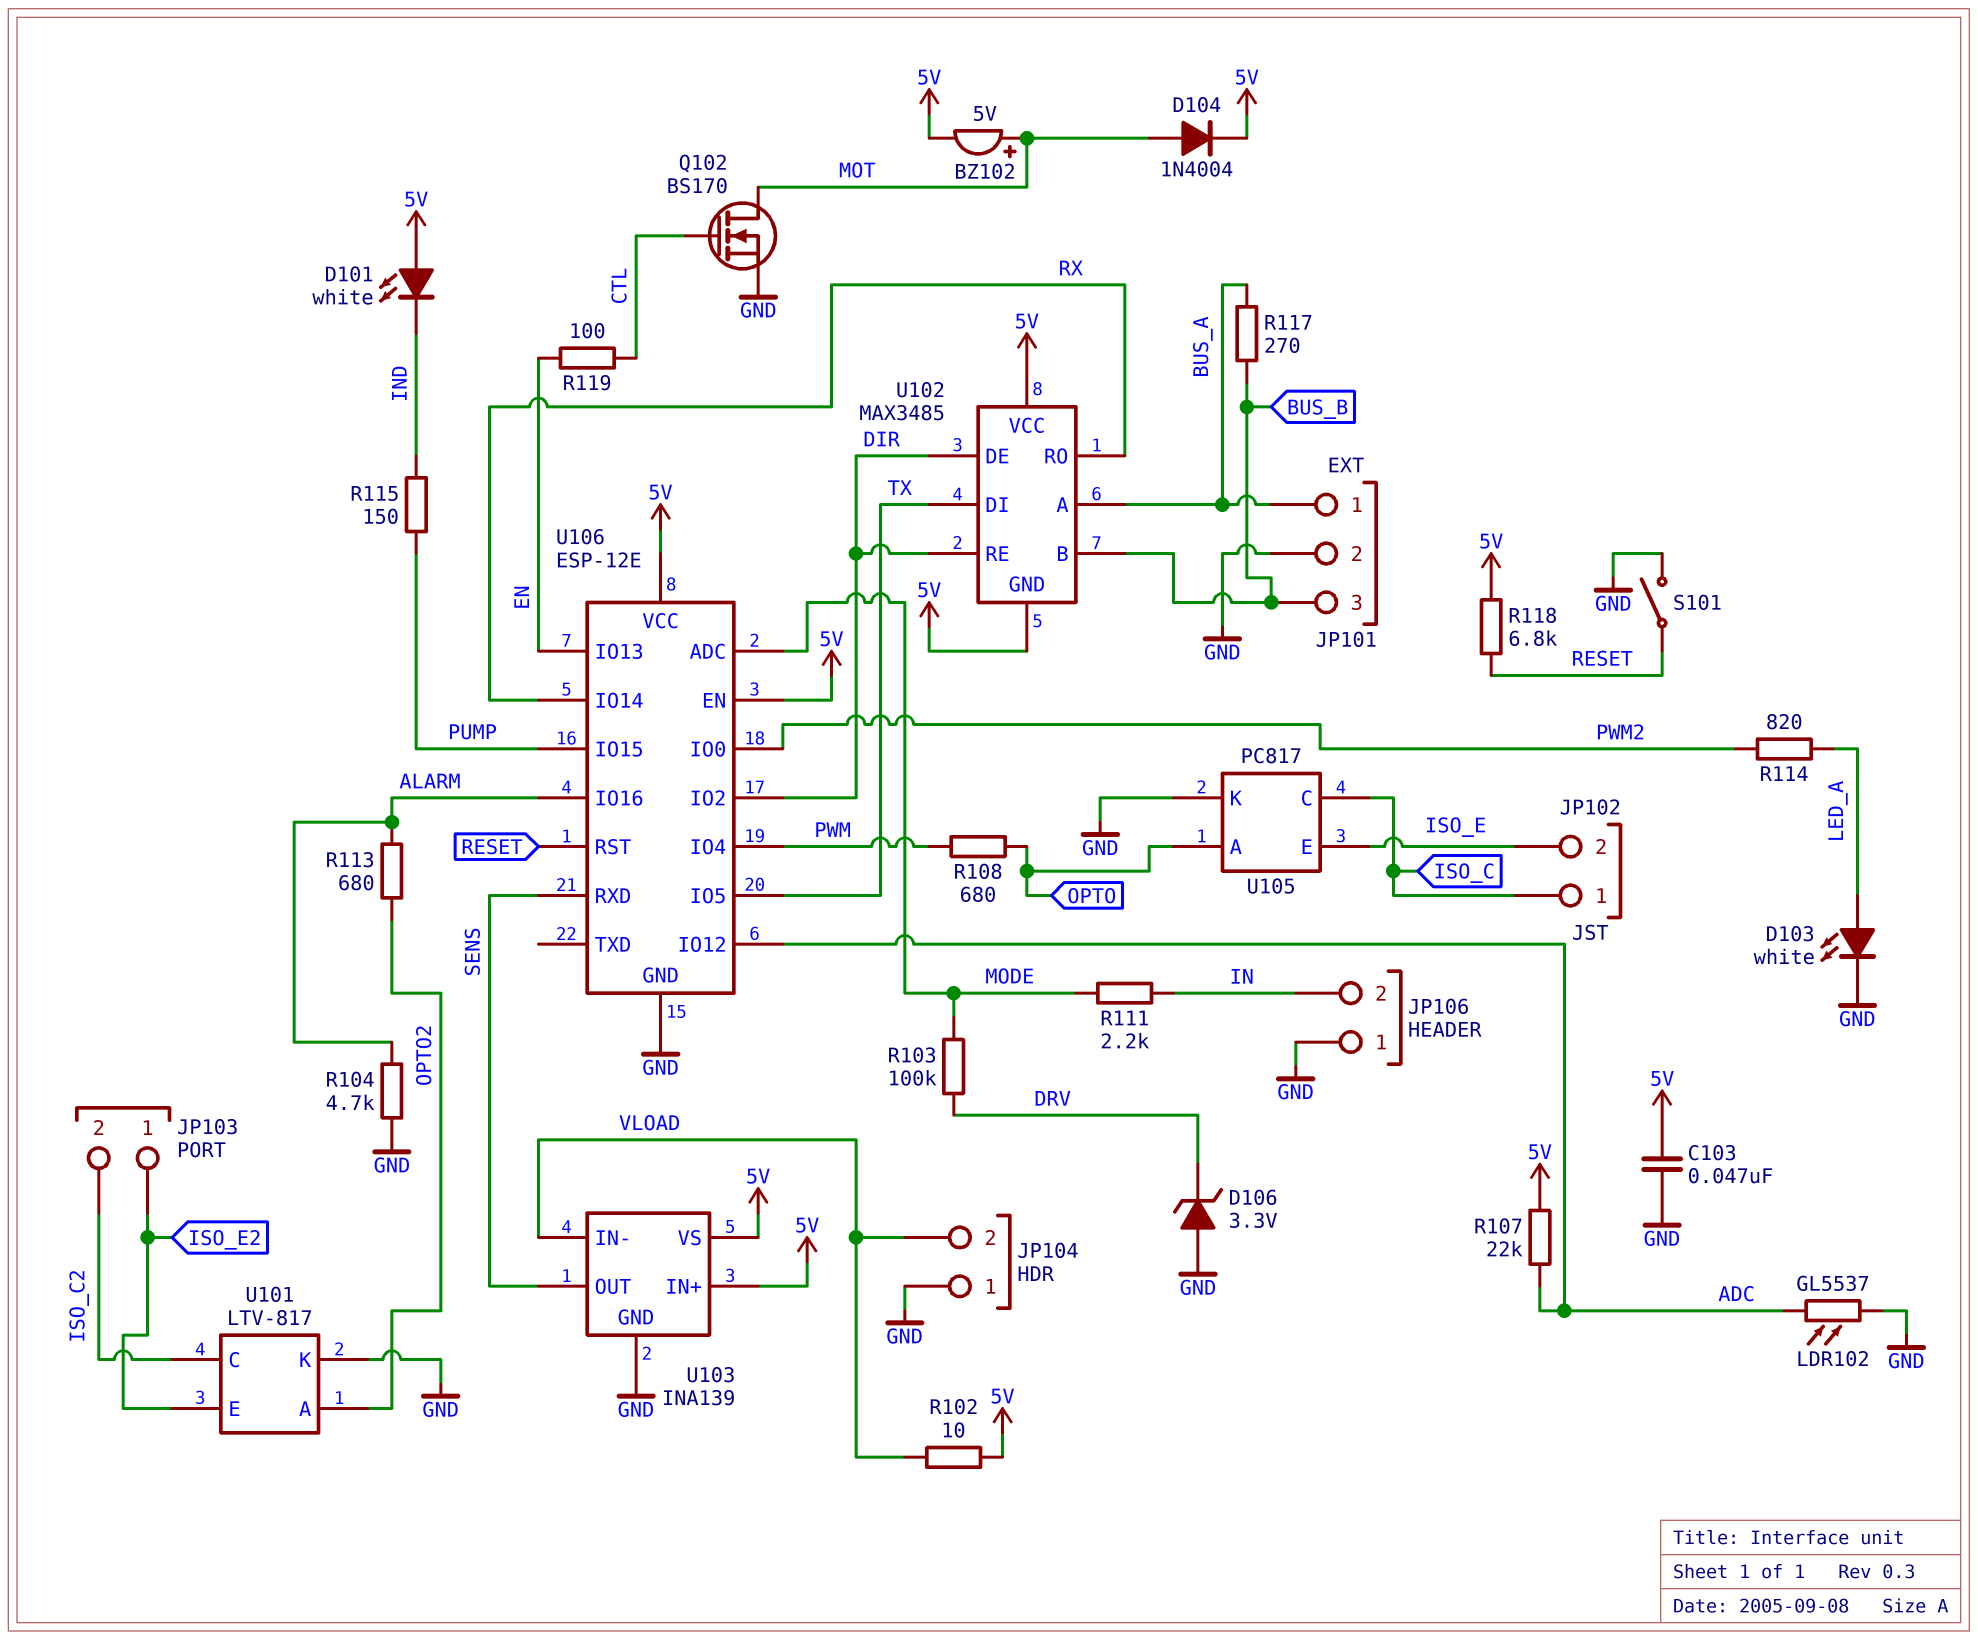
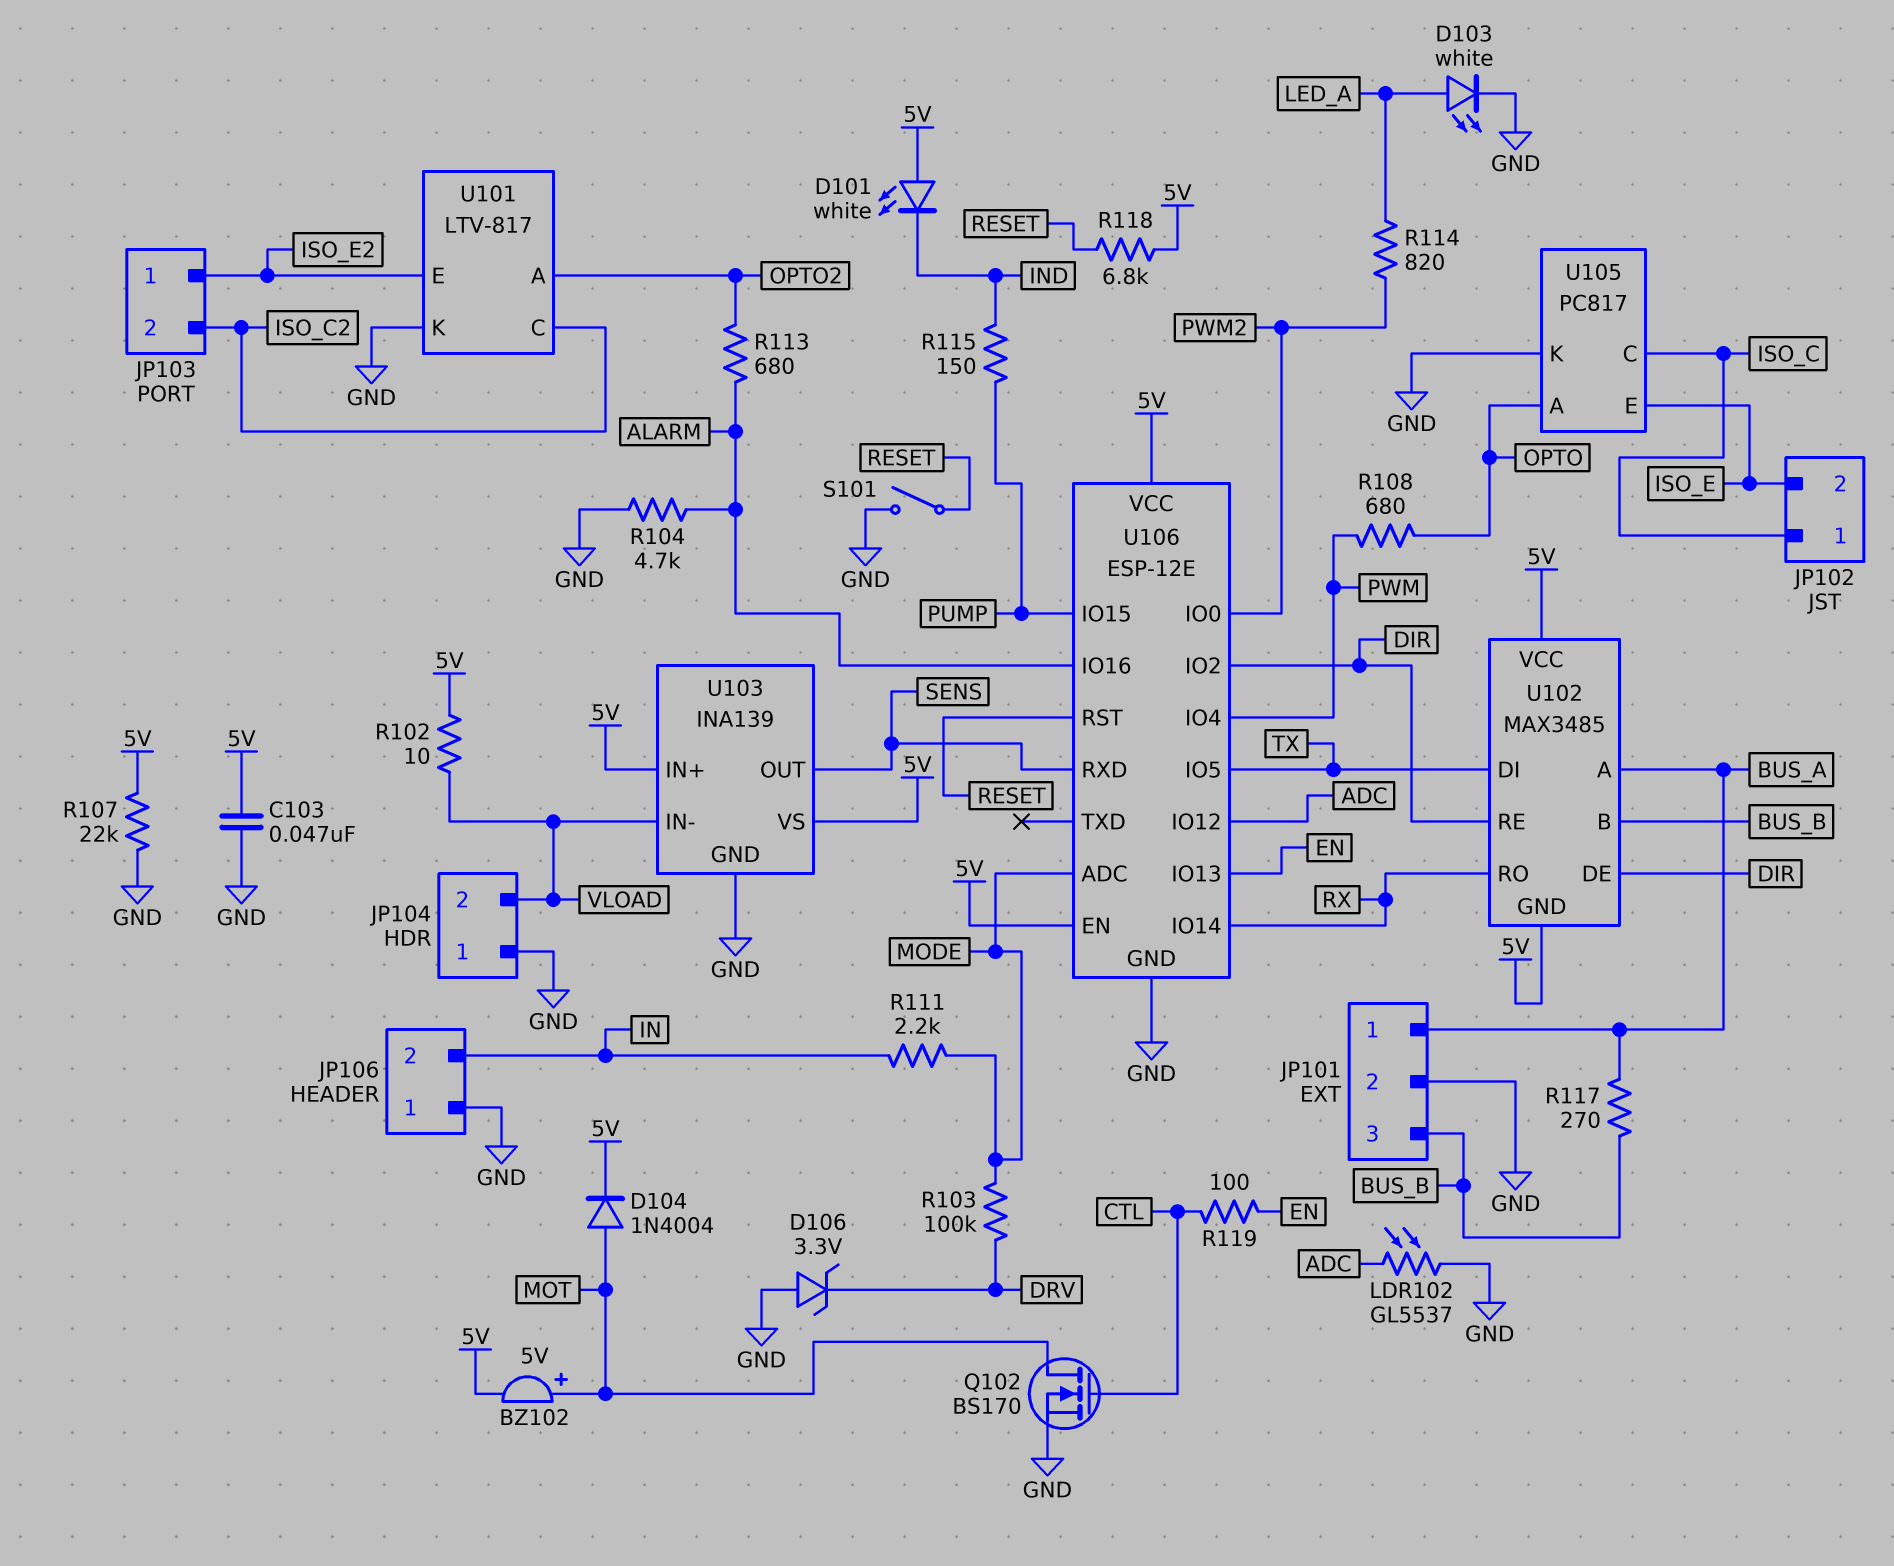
R107: 22k (5V, ADC) -> 22k (5V, GND)

